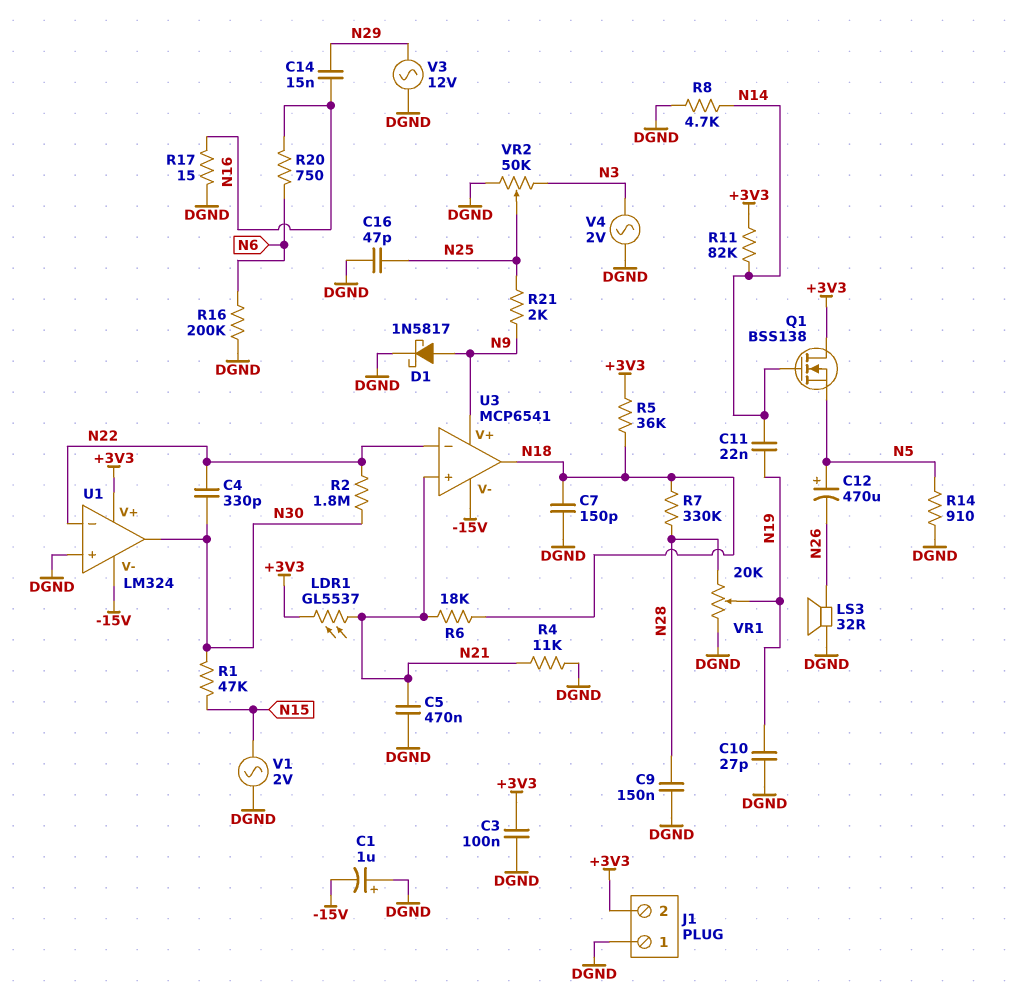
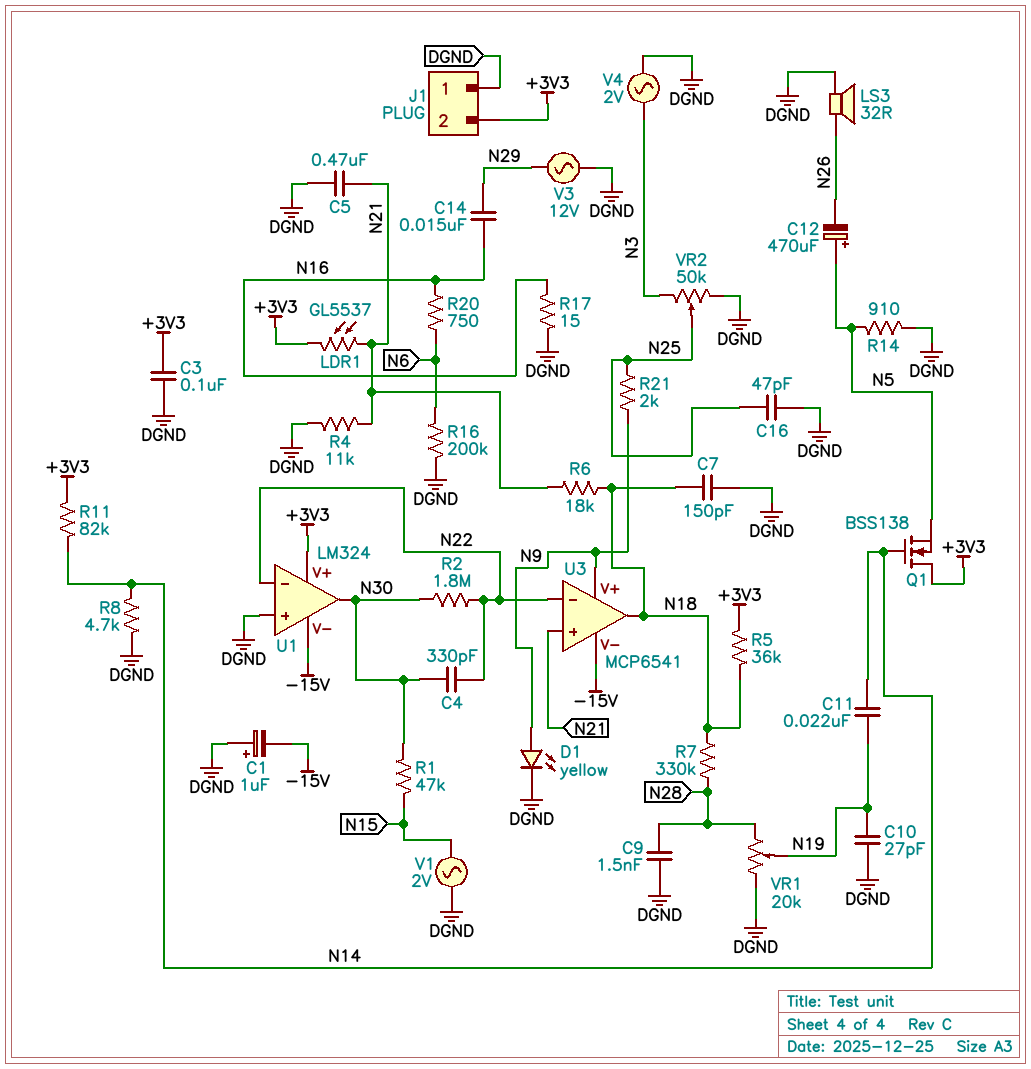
C9: 150nF (DGND, N28) -> 1.5nF (DGND, N28)
D1: schottky 1N5817 (A N9, K DGND) -> LED yellow (A N9, K DGND)

